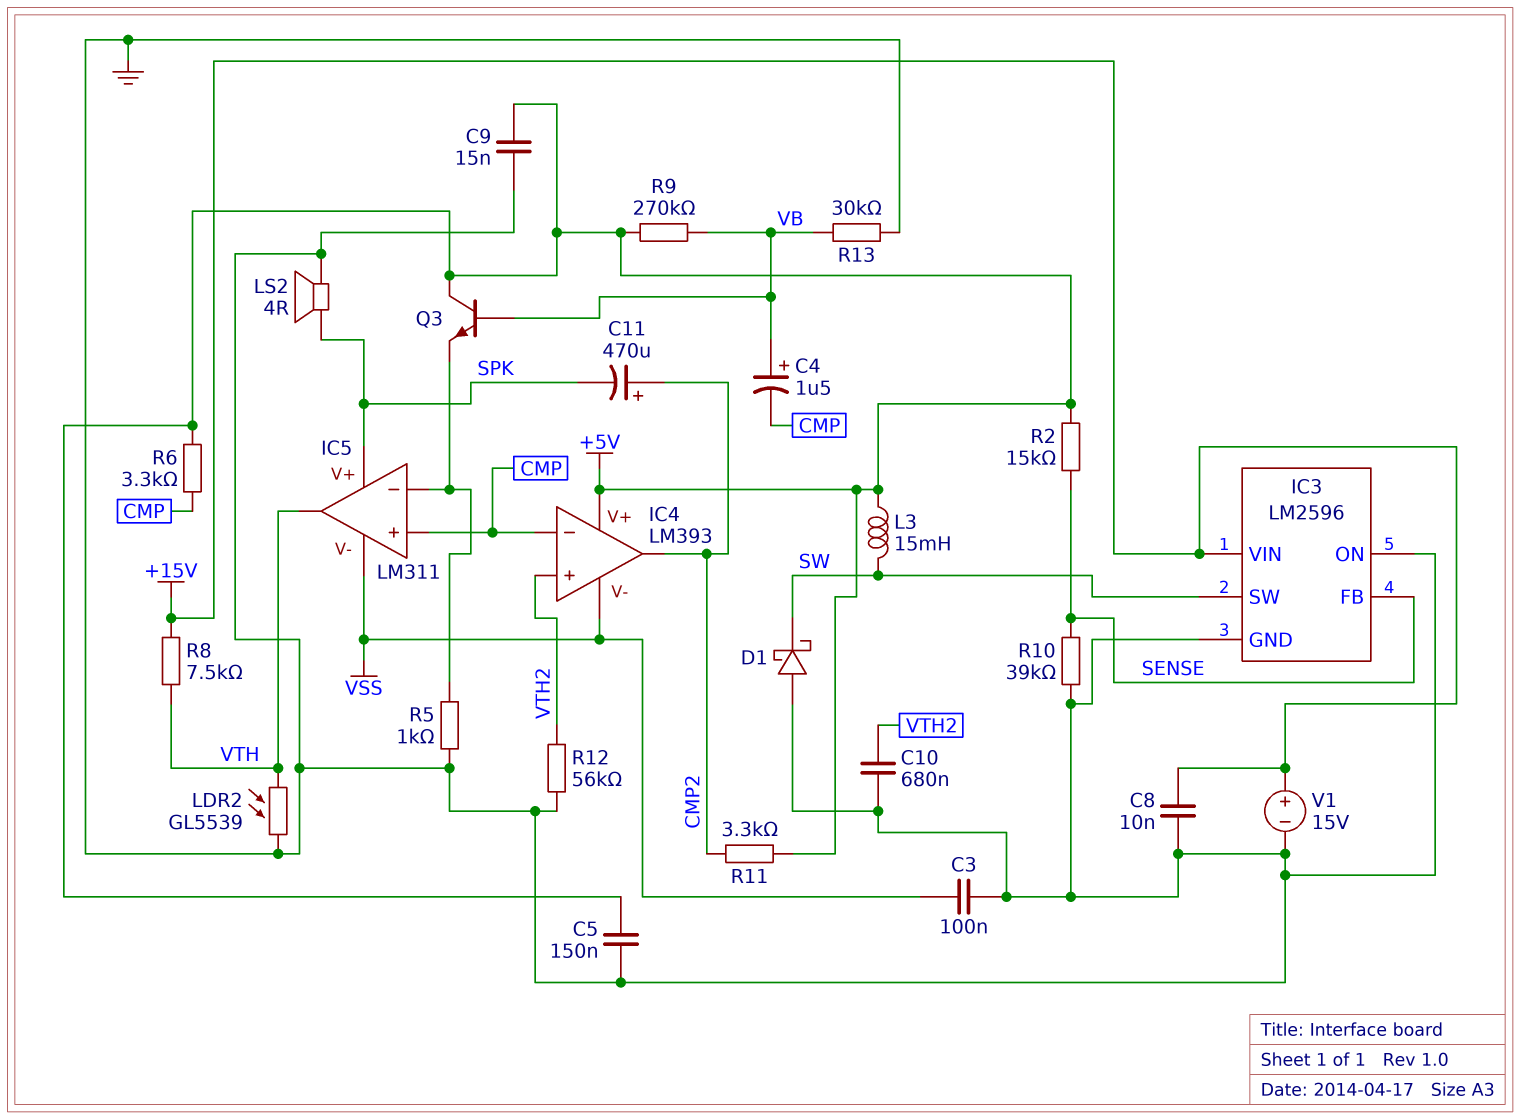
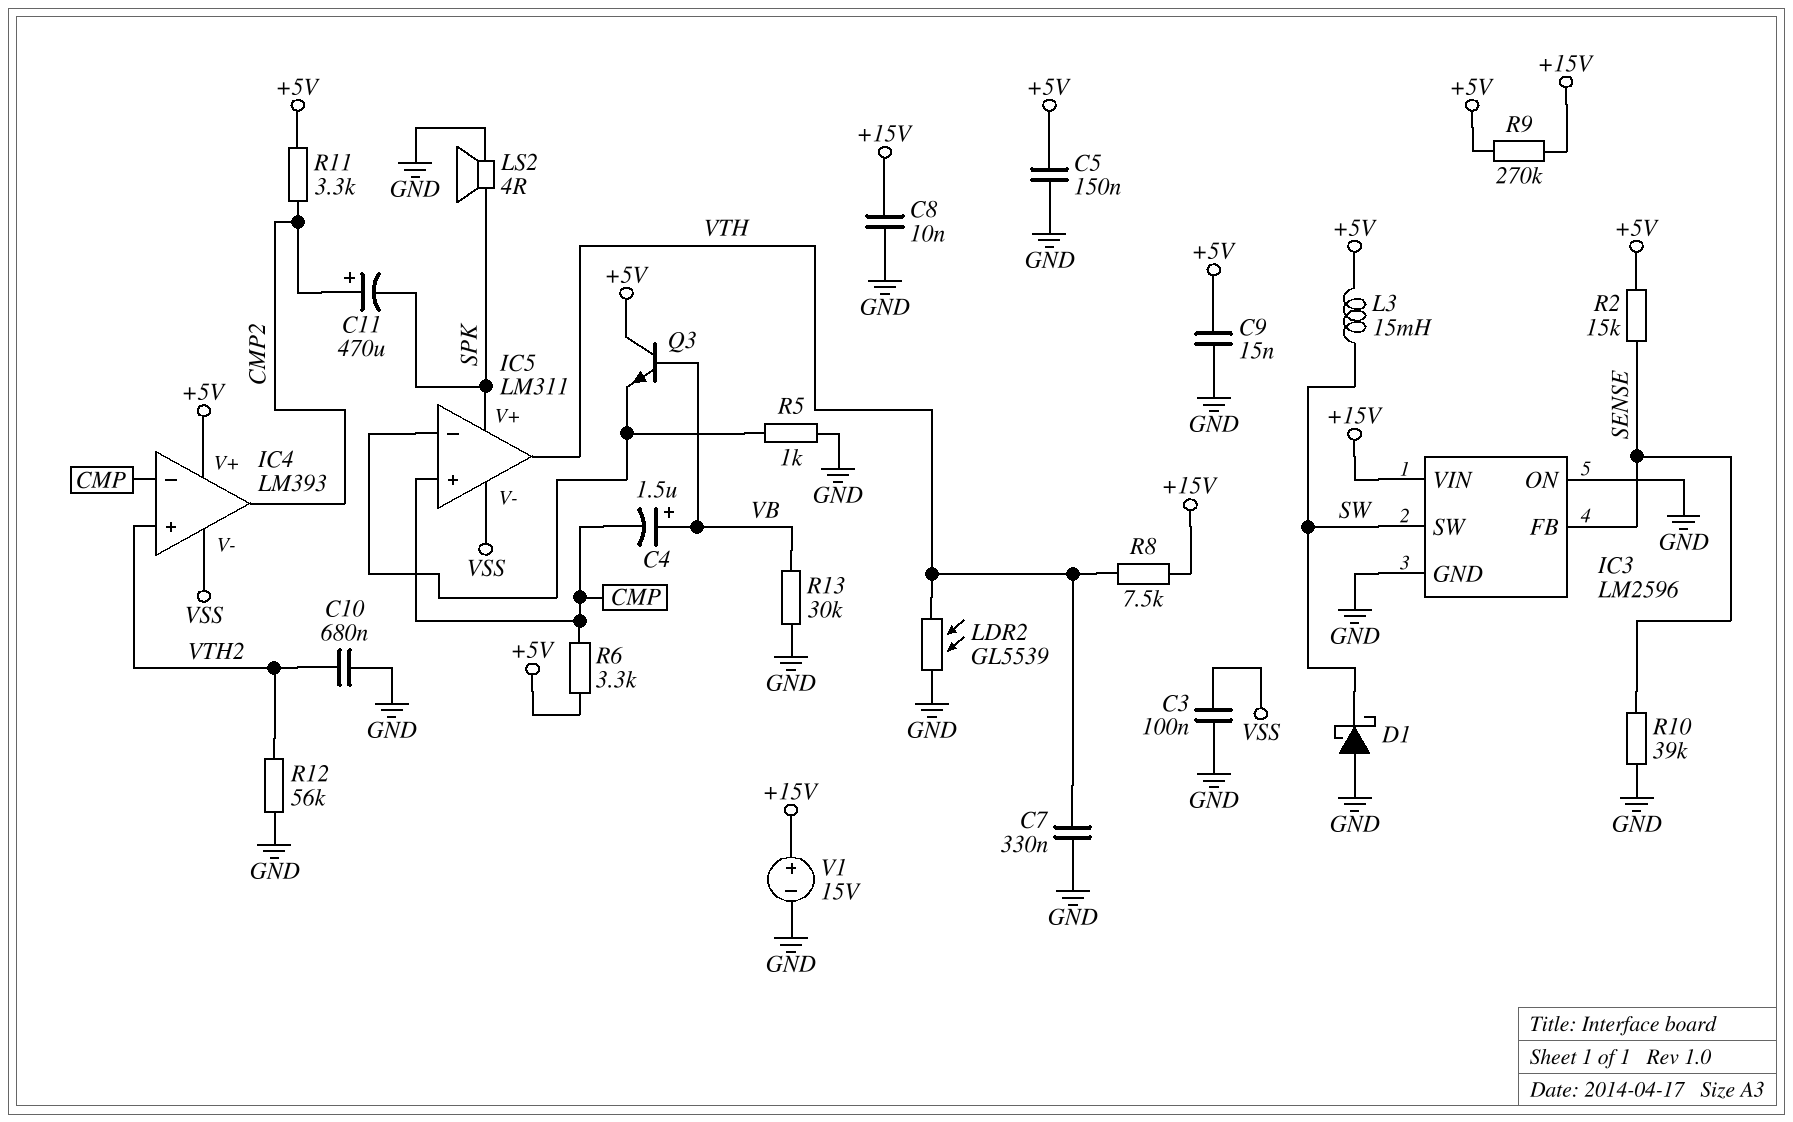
C7: none -> 330nF (GND, VTH)
R9: 270k (+5V, VB) -> 270k (+5V, +15V)

